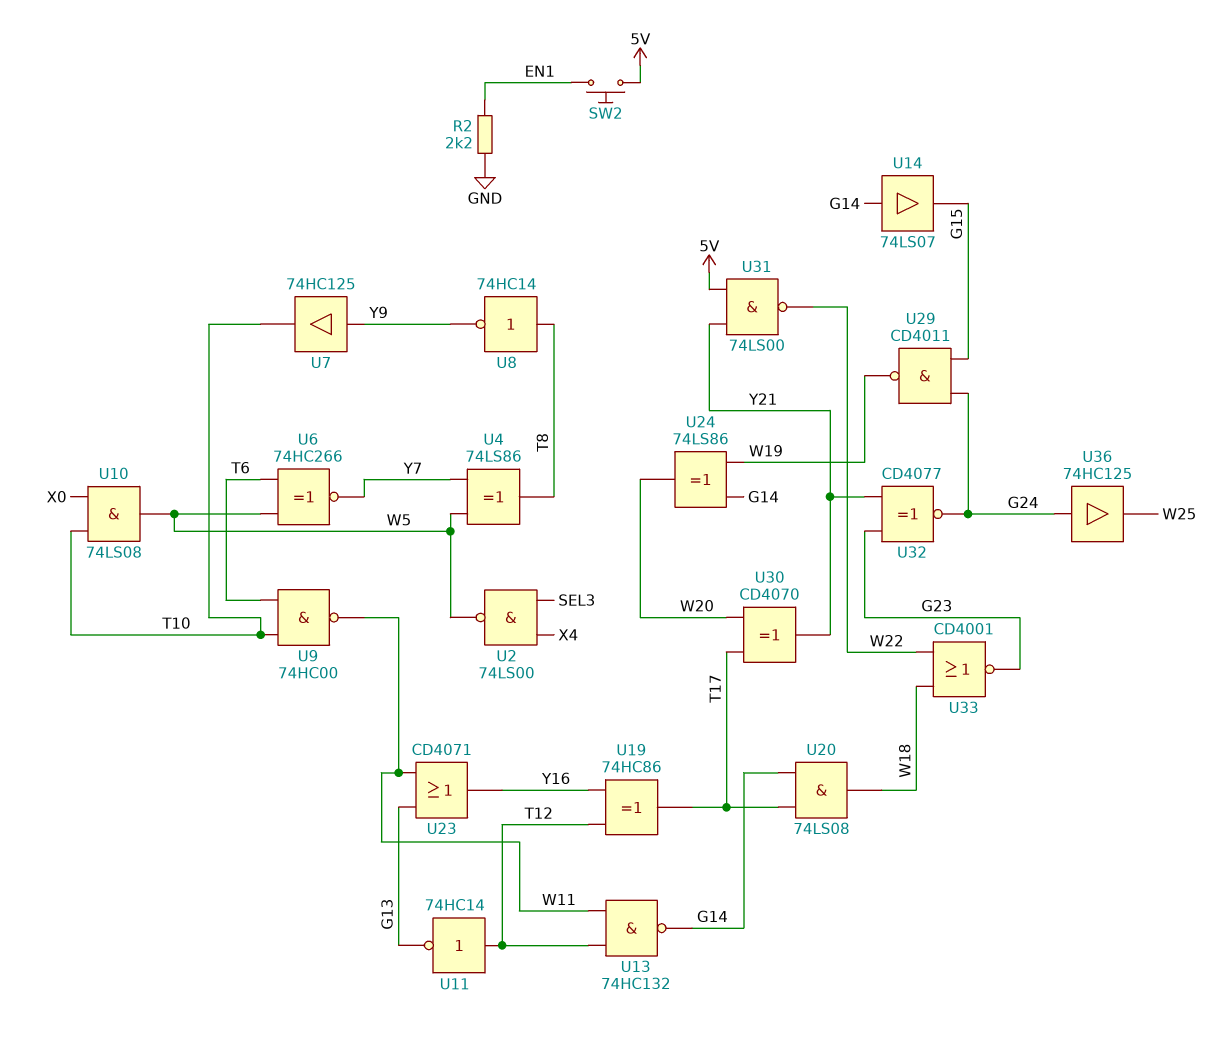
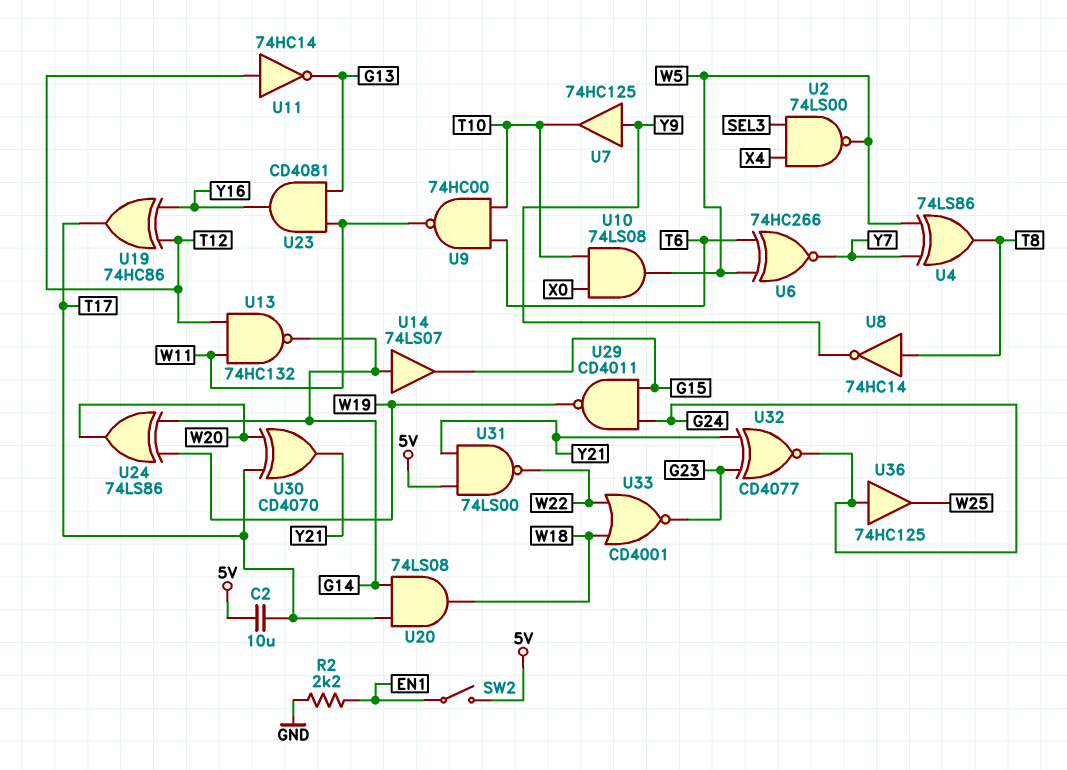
C2: none -> 10uF (5V, T17)
SW2: button (5V, EN1) -> switch (5V, EN1)
U23: OR CD4071 (in G13, in W11, out Y16) -> AND CD4081 (in G13, in W11, out Y16)

